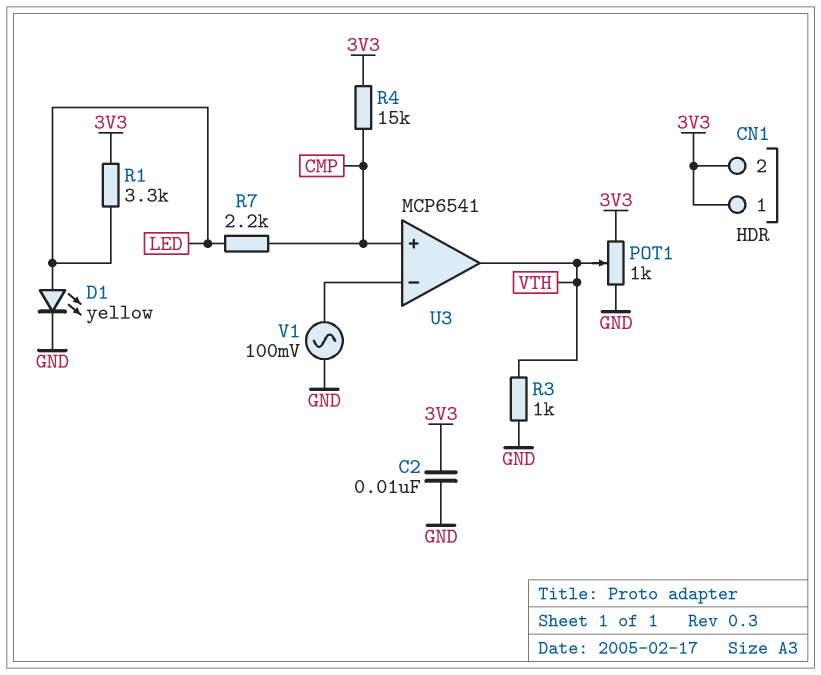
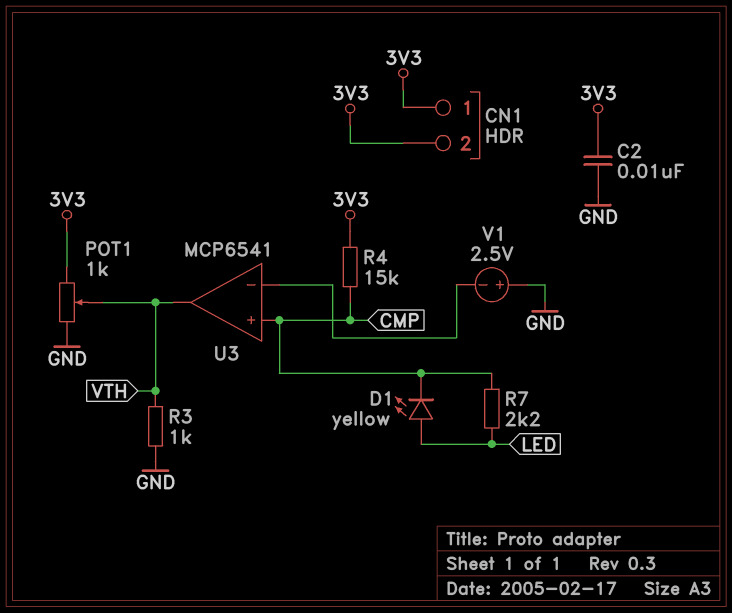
D1: LED yellow (A LED, K GND) -> LED yellow (A LED, K CMP)
R1: 3.3k (3V3, LED) -> none
V1: AC 100mV (GND, U3/in-) -> 2.5V (plus GND, minus U3/in-)

